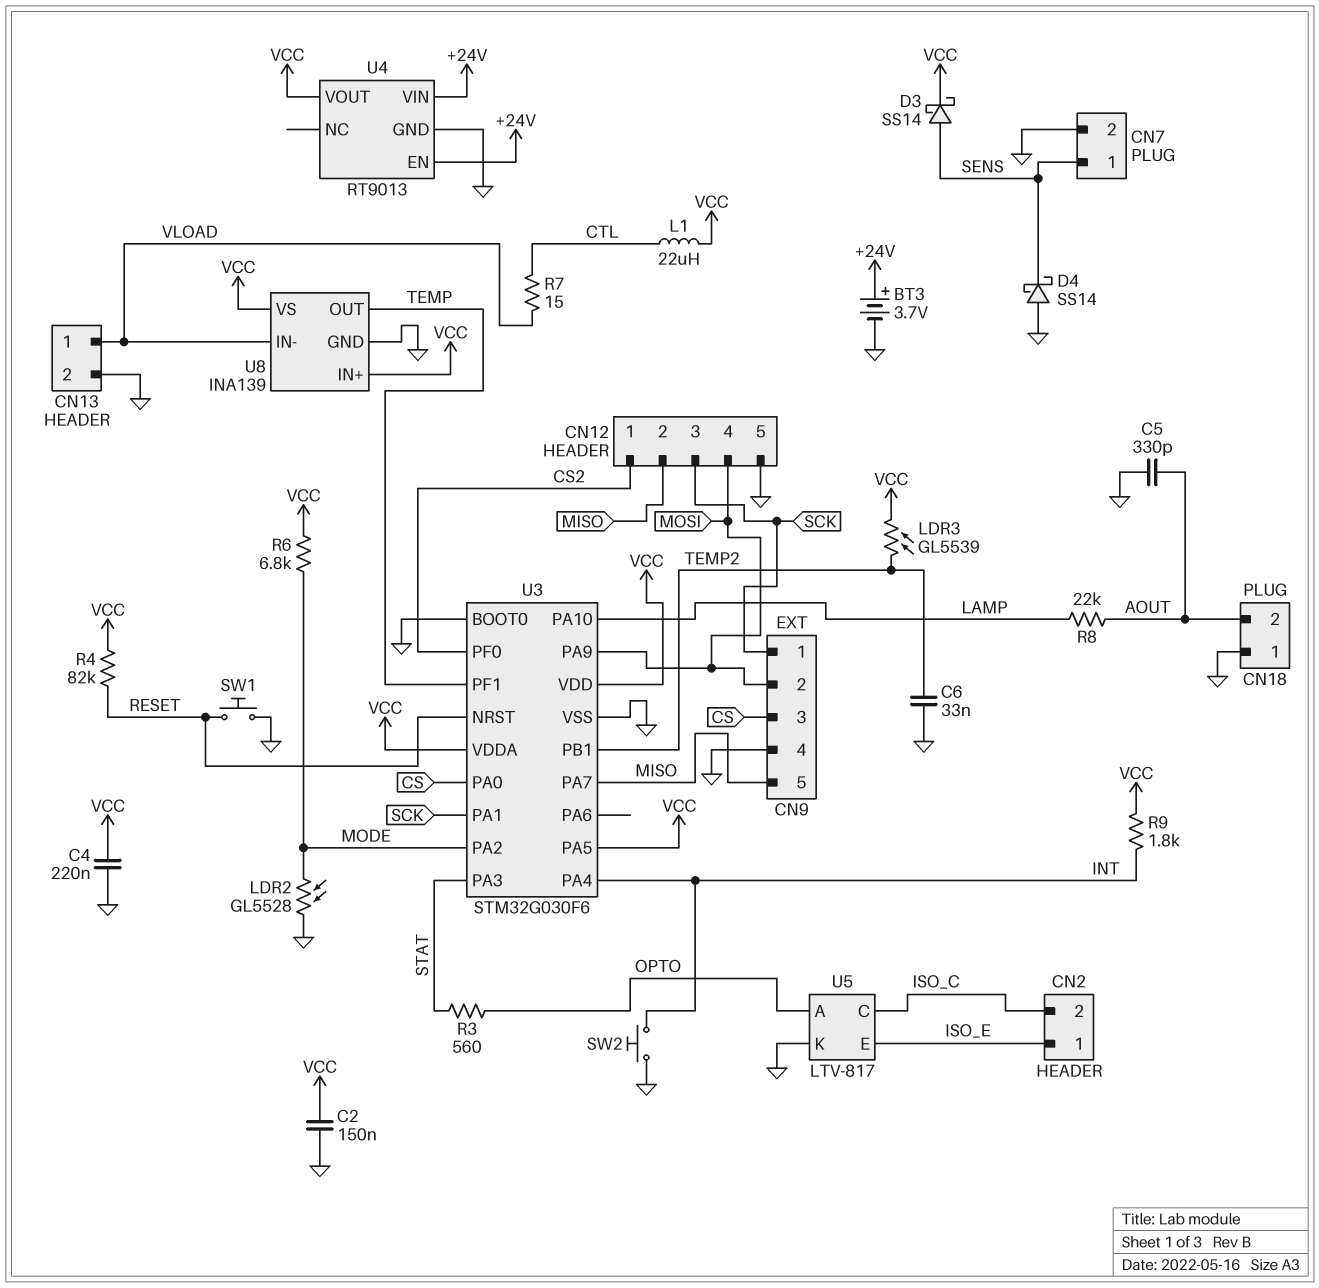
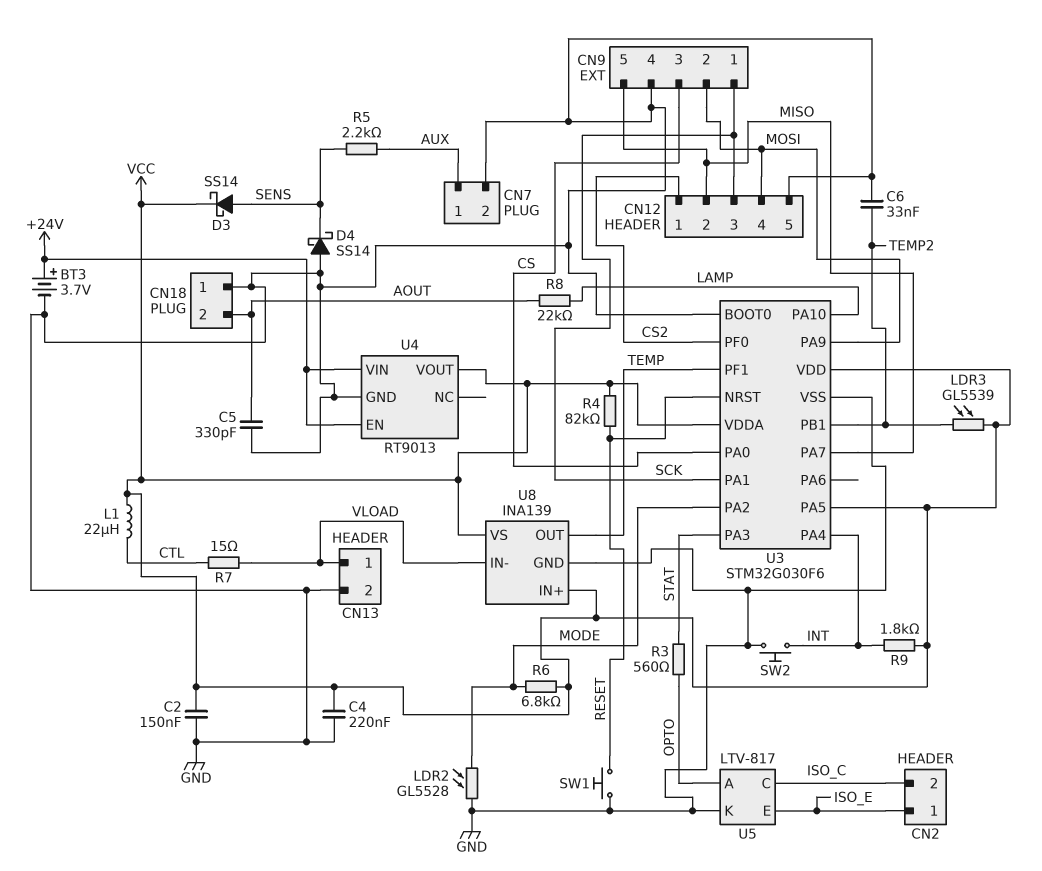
CN7 pin 1: SENS -> AUX
R5: none -> 2.2k (AUX, SENS)

